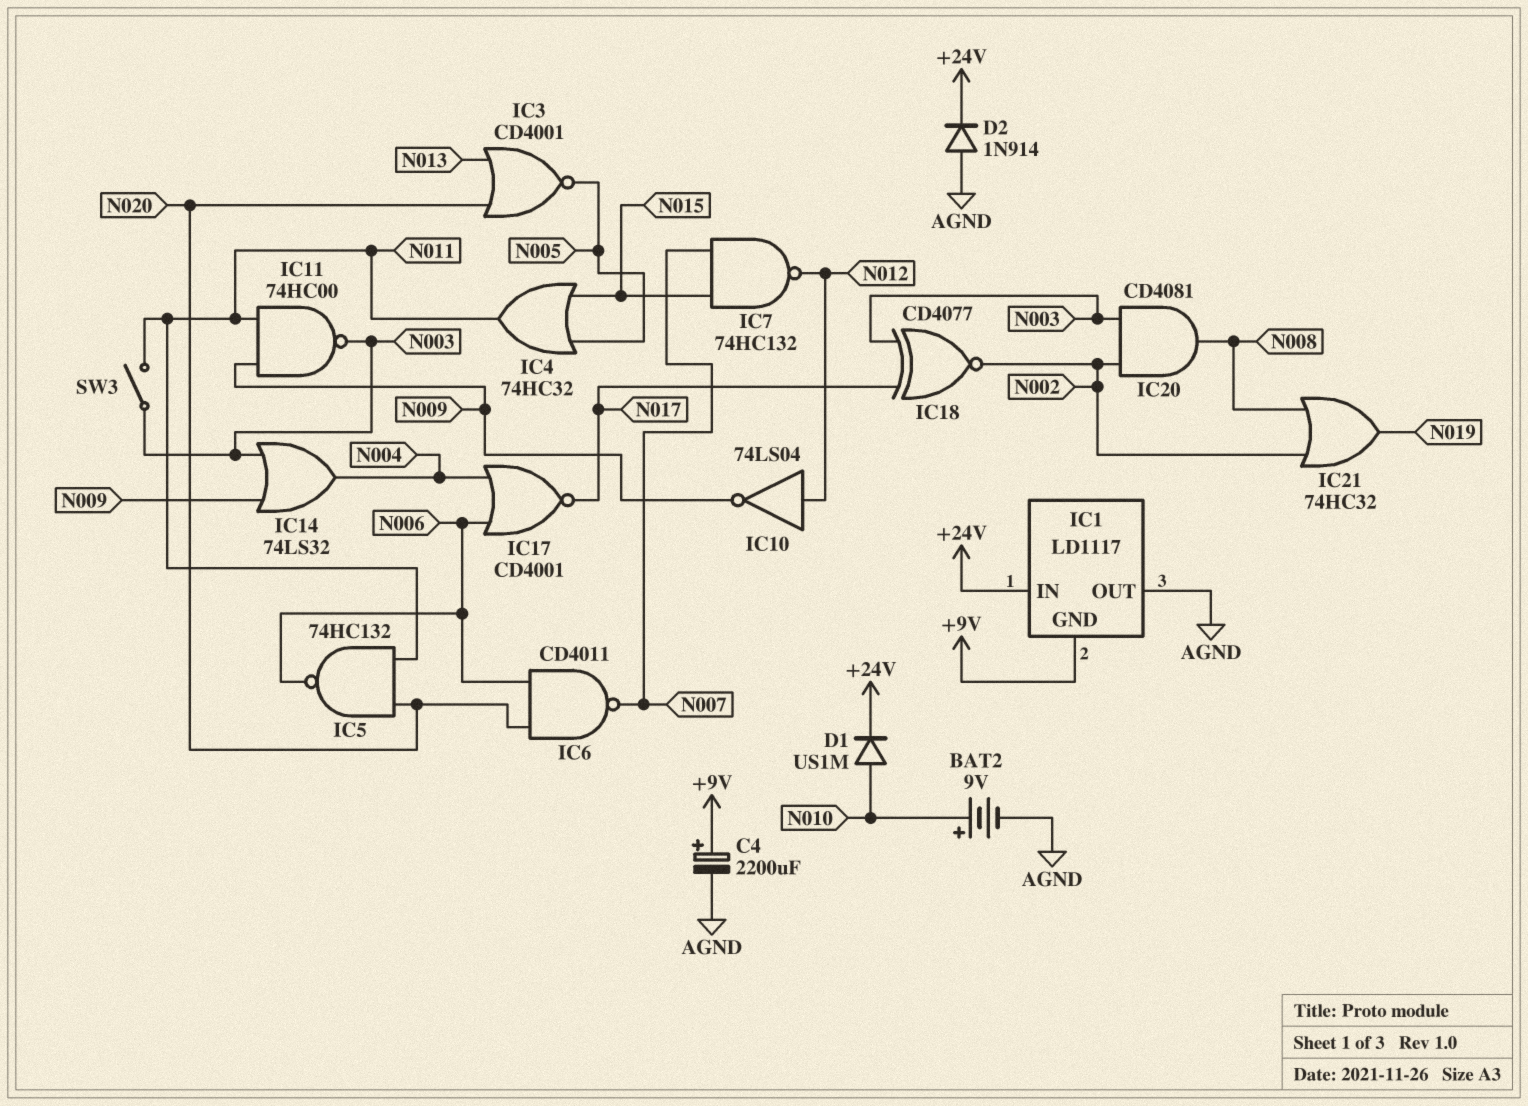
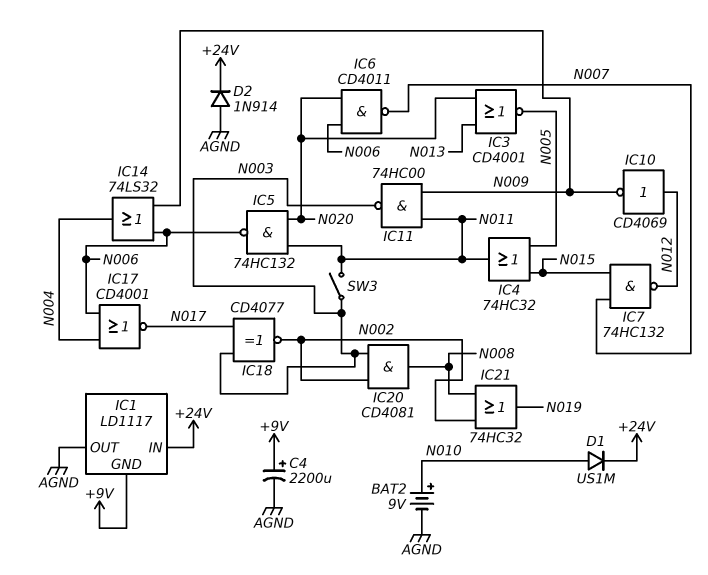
IC10: NOT 74LS04 (in N012, out N009) -> NOT CD4069 (in N012, out N009)
IC14: OR 74LS32 (in N003, in N009, out N004) -> OR 74LS32 (in N006, in N009, out N004)

